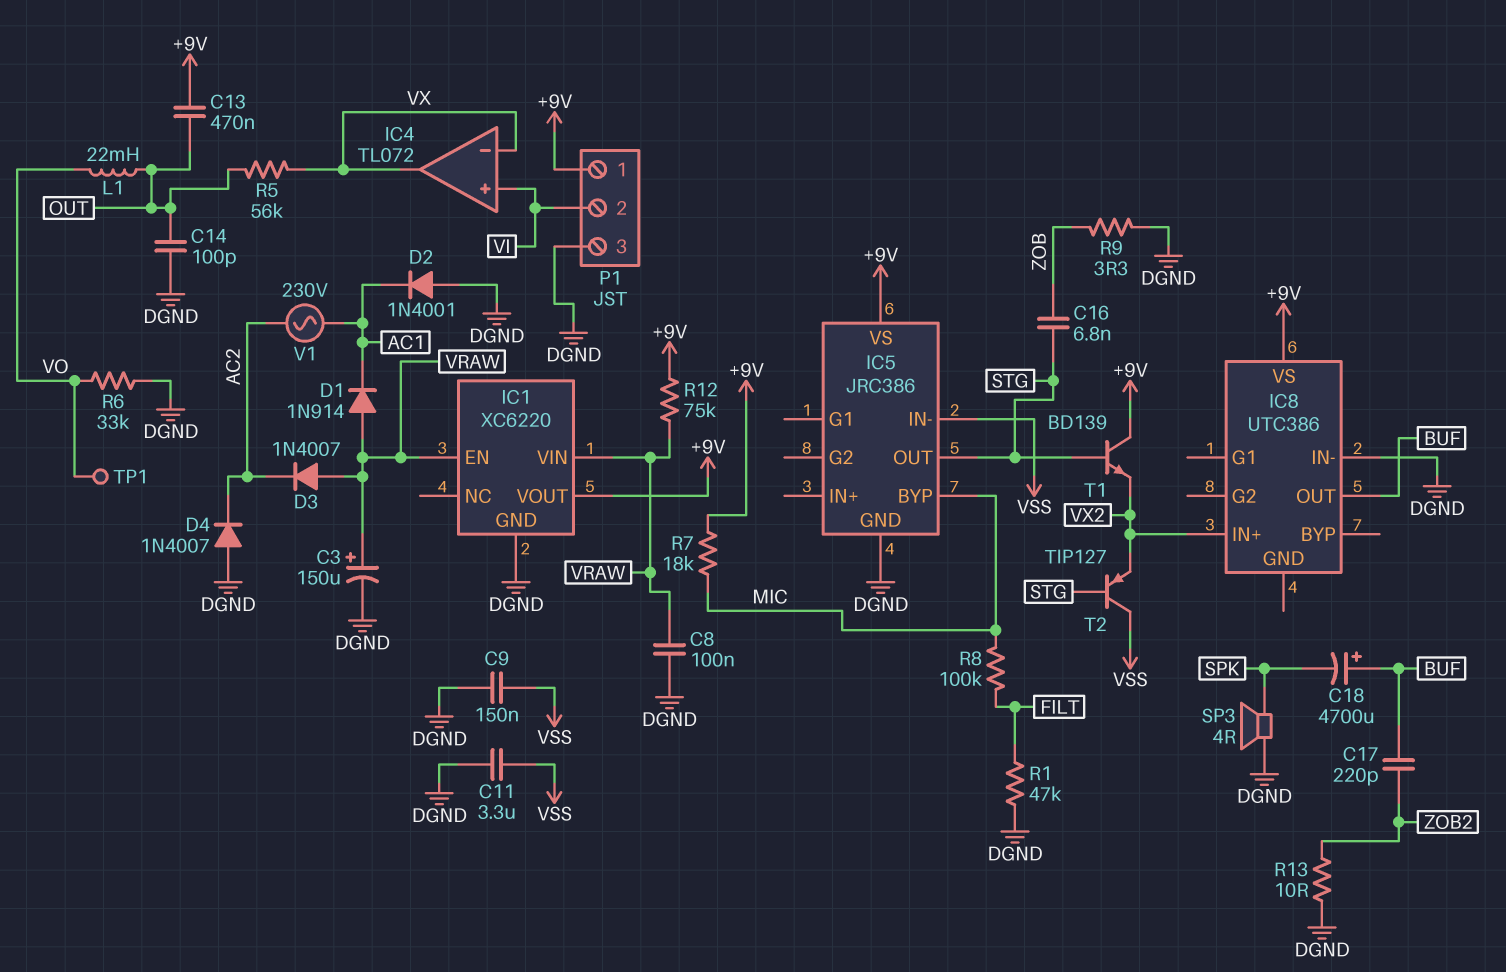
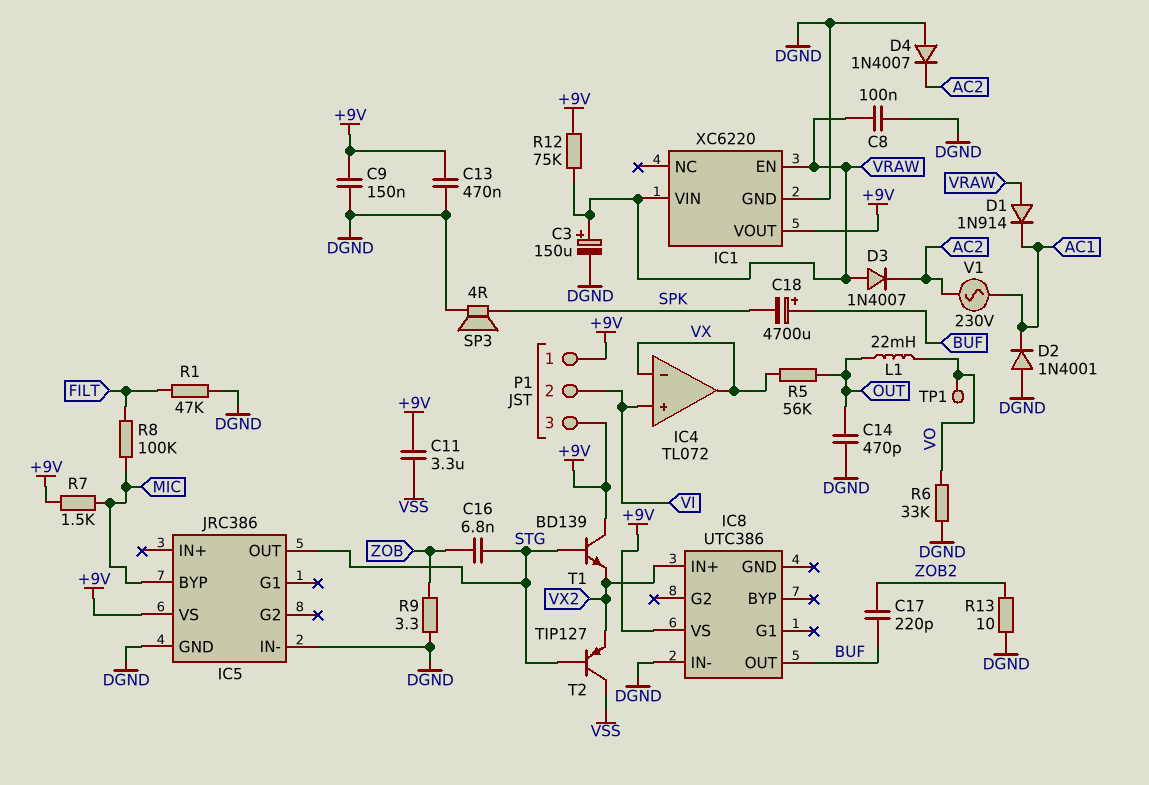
C9: 150nF (DGND, VSS) -> 150nF (+9V, DGND)
C11: 3.3uF (DGND, VSS) -> 3.3uF (+9V, VSS)
C13: 470nF (+9V, OUT) -> 470nF (+9V, DGND)
C14: 100pF (DGND, OUT) -> 470pF (DGND, OUT)
IC5 pin IN-: VSS -> DGND
P1 pin 3: DGND -> +9V
R7: 18k (+9V, MIC) -> 1.5k (+9V, MIC)

